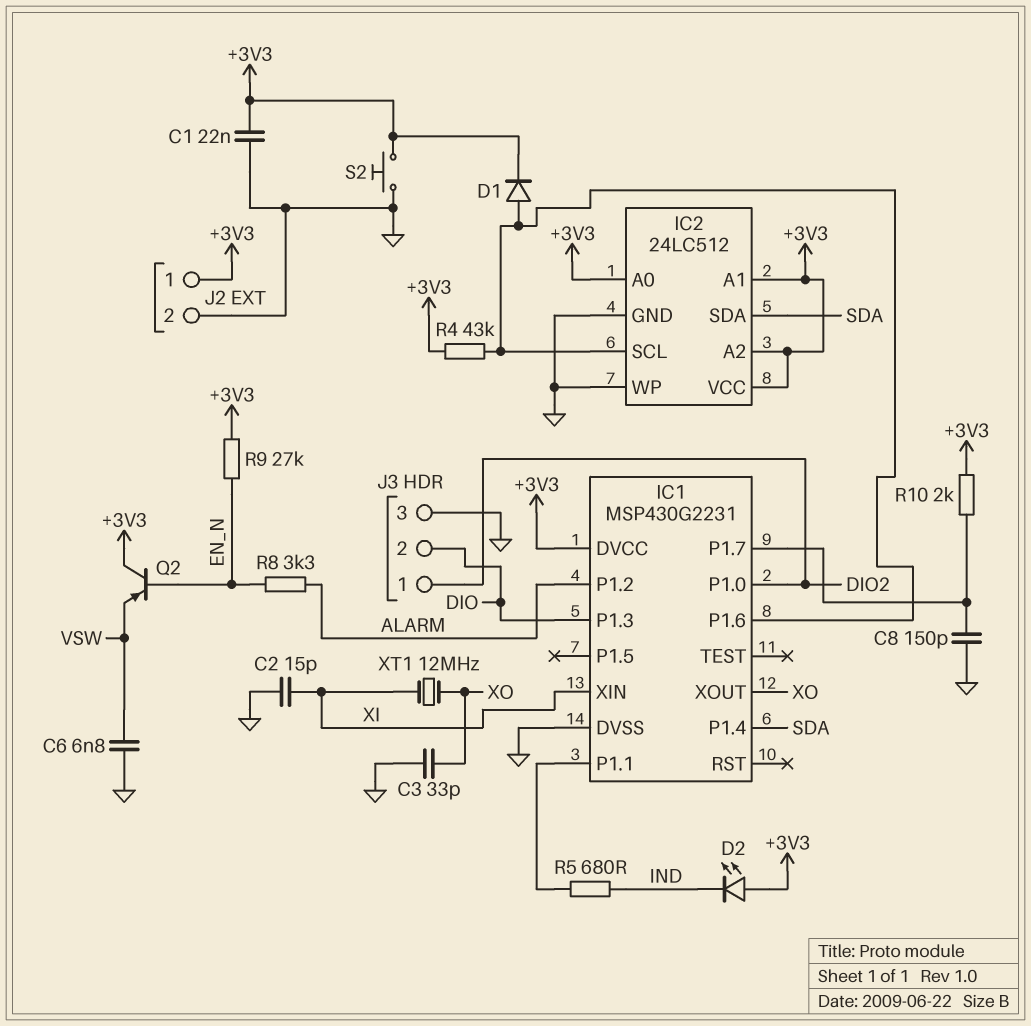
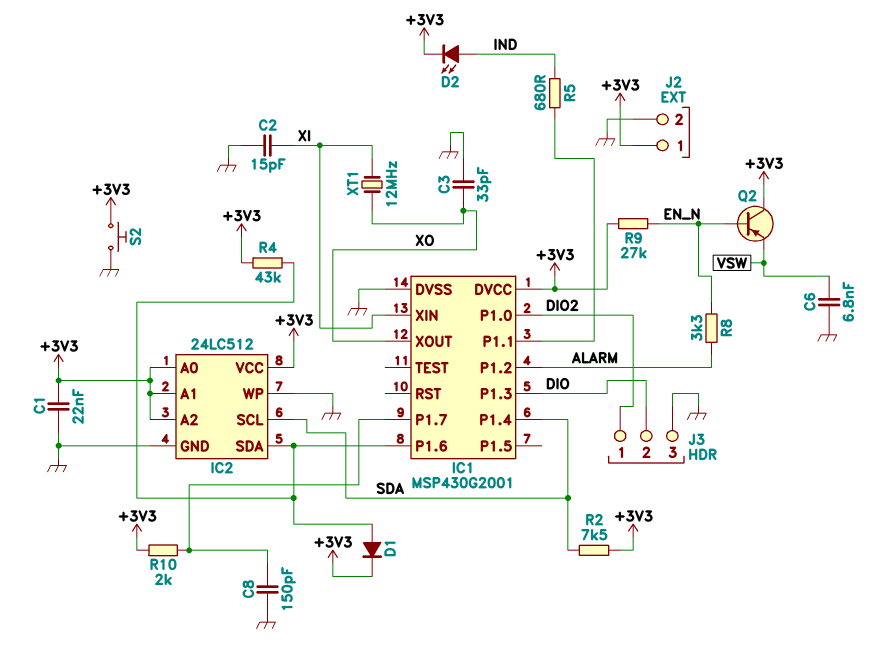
D2: LED (A +3V3, K IND) -> LED (A IND, K +3V3)
IC1: MSP430G2231 -> MSP430G2001
IC2 pin SCL: IC1/P1.6 -> SDA
IC2 pin SDA: SDA -> IC1/P1.6
R2: none -> 7.5k (+3V3, SDA)

